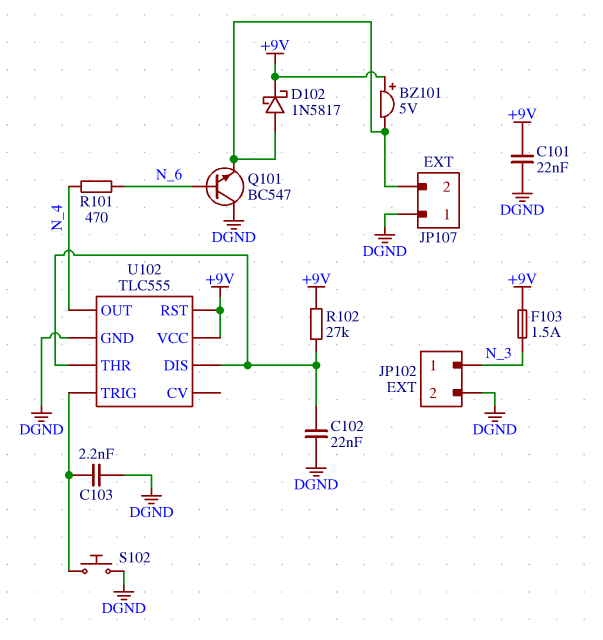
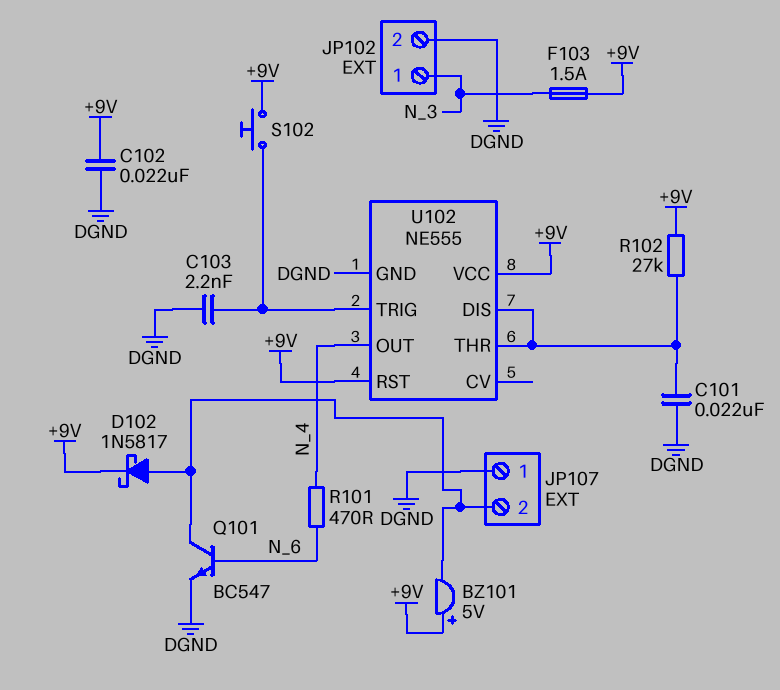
C101: 22nF (+9V, DGND) -> 22nF (DGND, U102/DIS)
C102: 22nF (DGND, U102/DIS) -> 22nF (+9V, DGND)
Q101: NPN BC547 (B N_6, C DGND, E JP107/2) -> NPN BC547 (B N_6, C JP107/2, E DGND)
S102: button (DGND, U102/TRIG) -> button (+9V, U102/TRIG)
U102: TLC555 -> NE555

